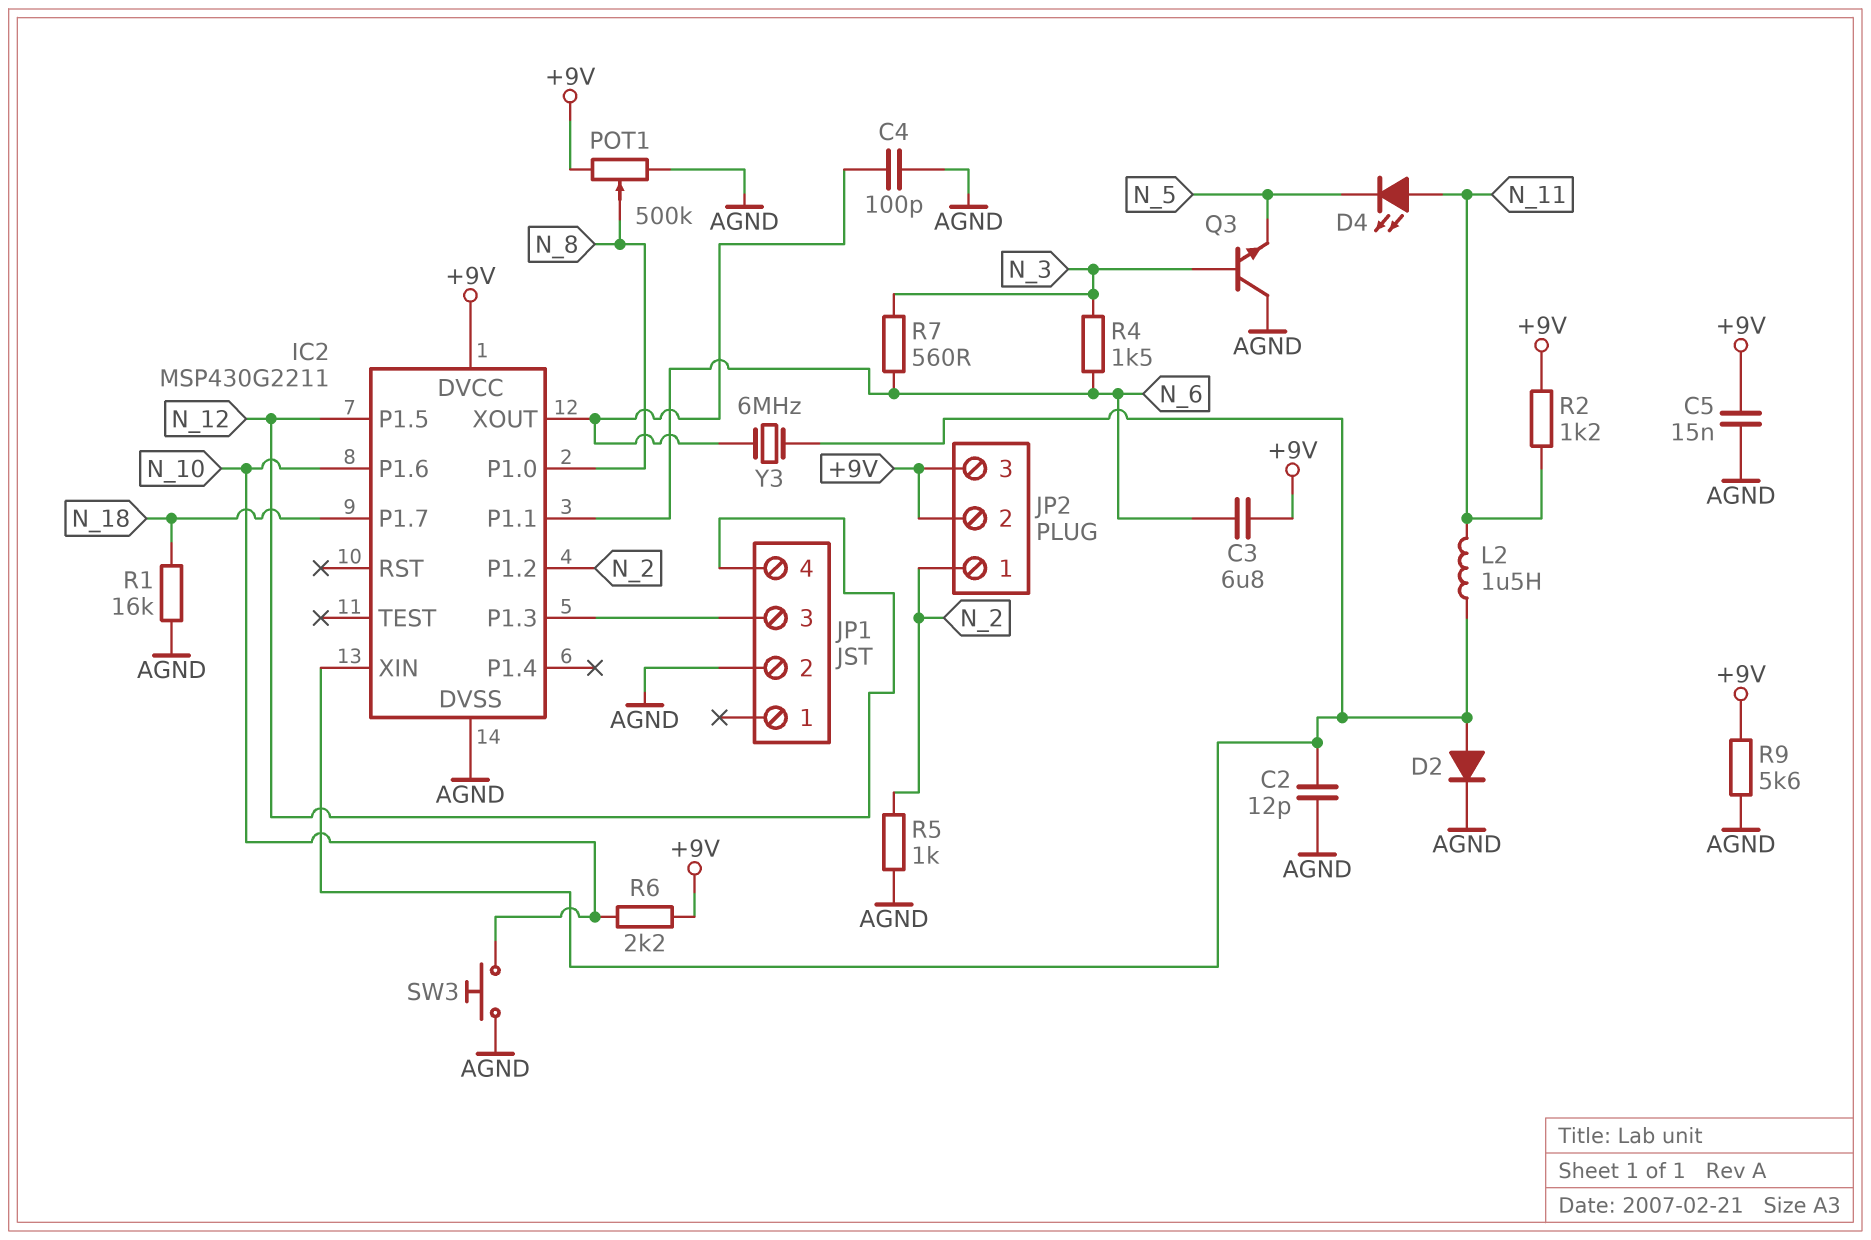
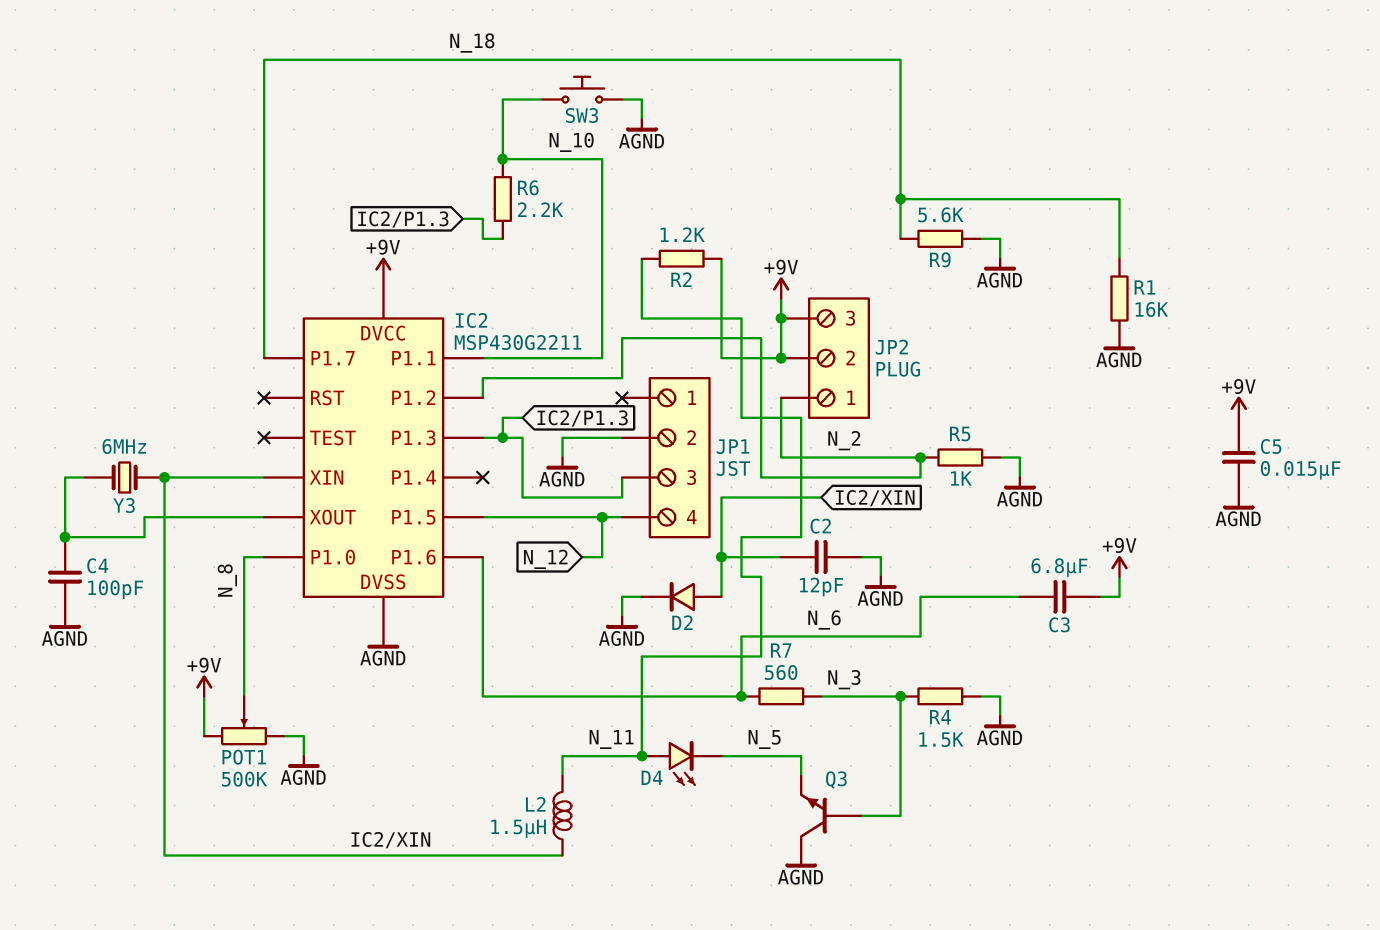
IC2 pin P1.1: N_6 -> N_10
IC2 pin P1.6: N_10 -> N_6
R4: 1.5k (N_3, N_6) -> 1.5k (AGND, N_3)
R6: 2.2k (+9V, N_10) -> 2.2k (IC2/P1.3, N_10)
R9: 5.6k (+9V, AGND) -> 5.6k (AGND, N_18)

